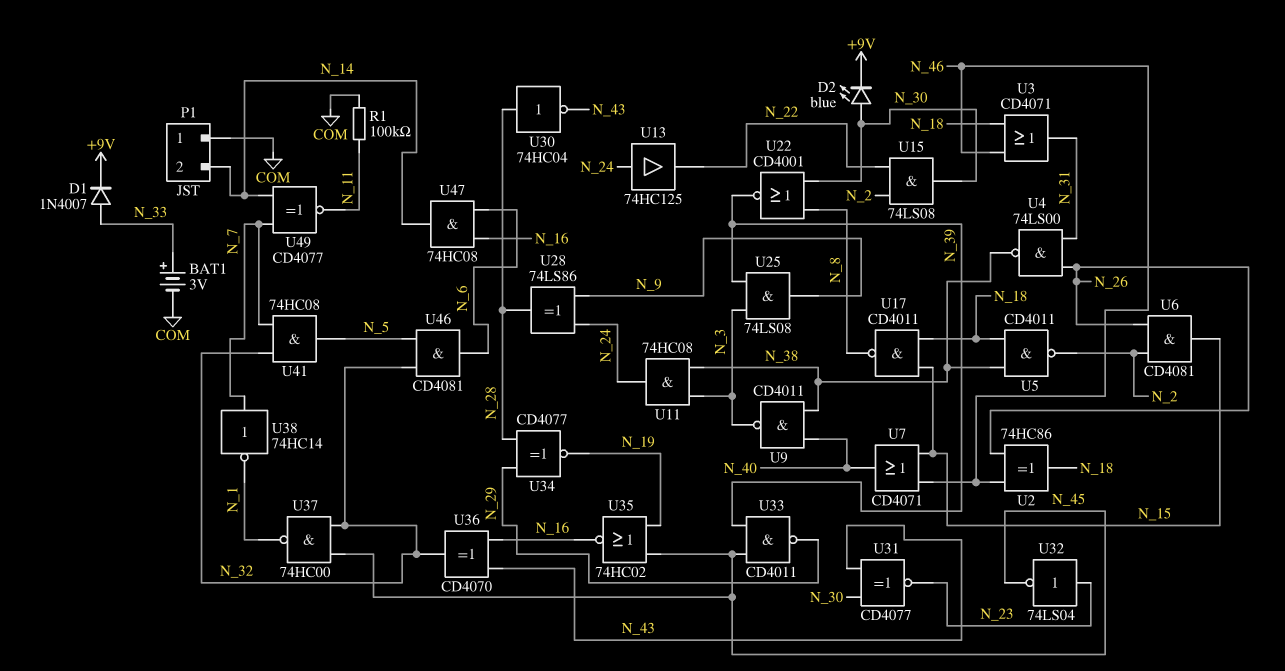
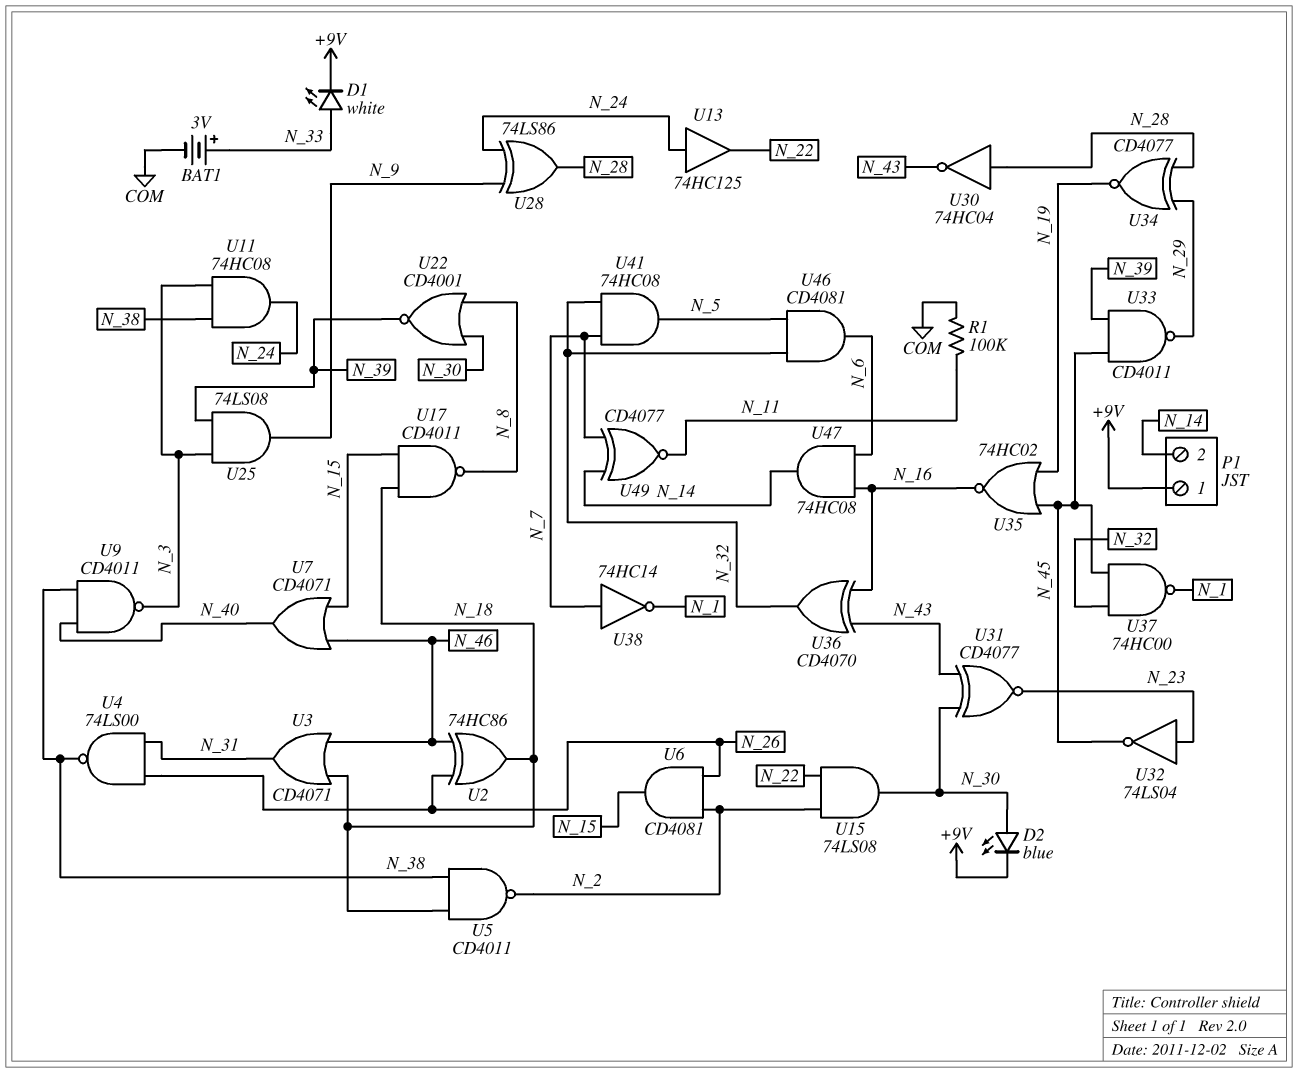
D1: diode 1N4007 (A N_33, K +9V) -> LED white (A N_33, K +9V)
P1 pin 1: COM -> +9V

